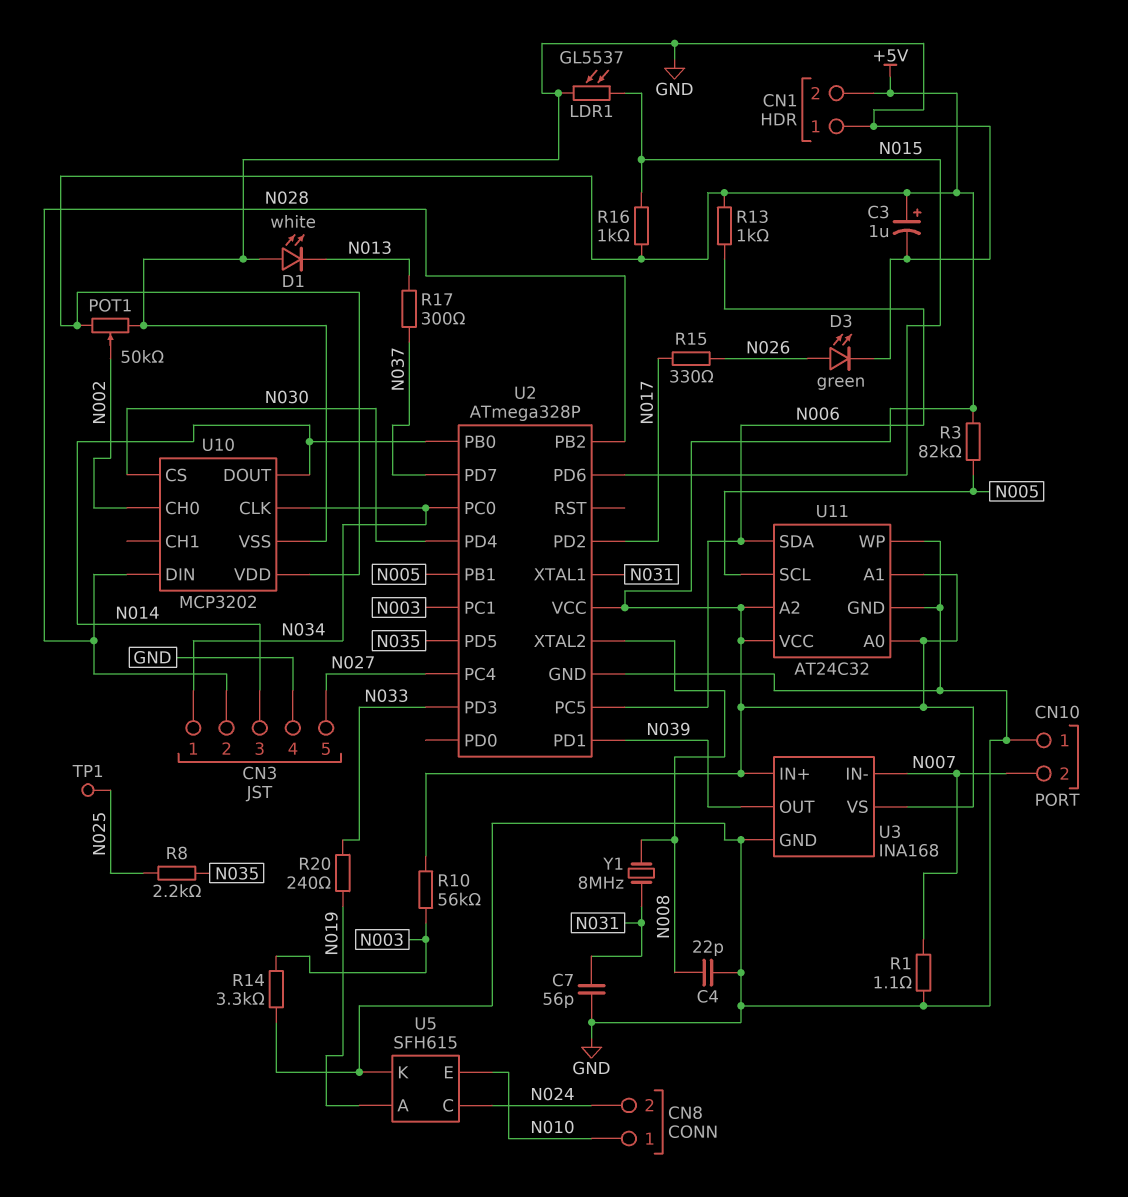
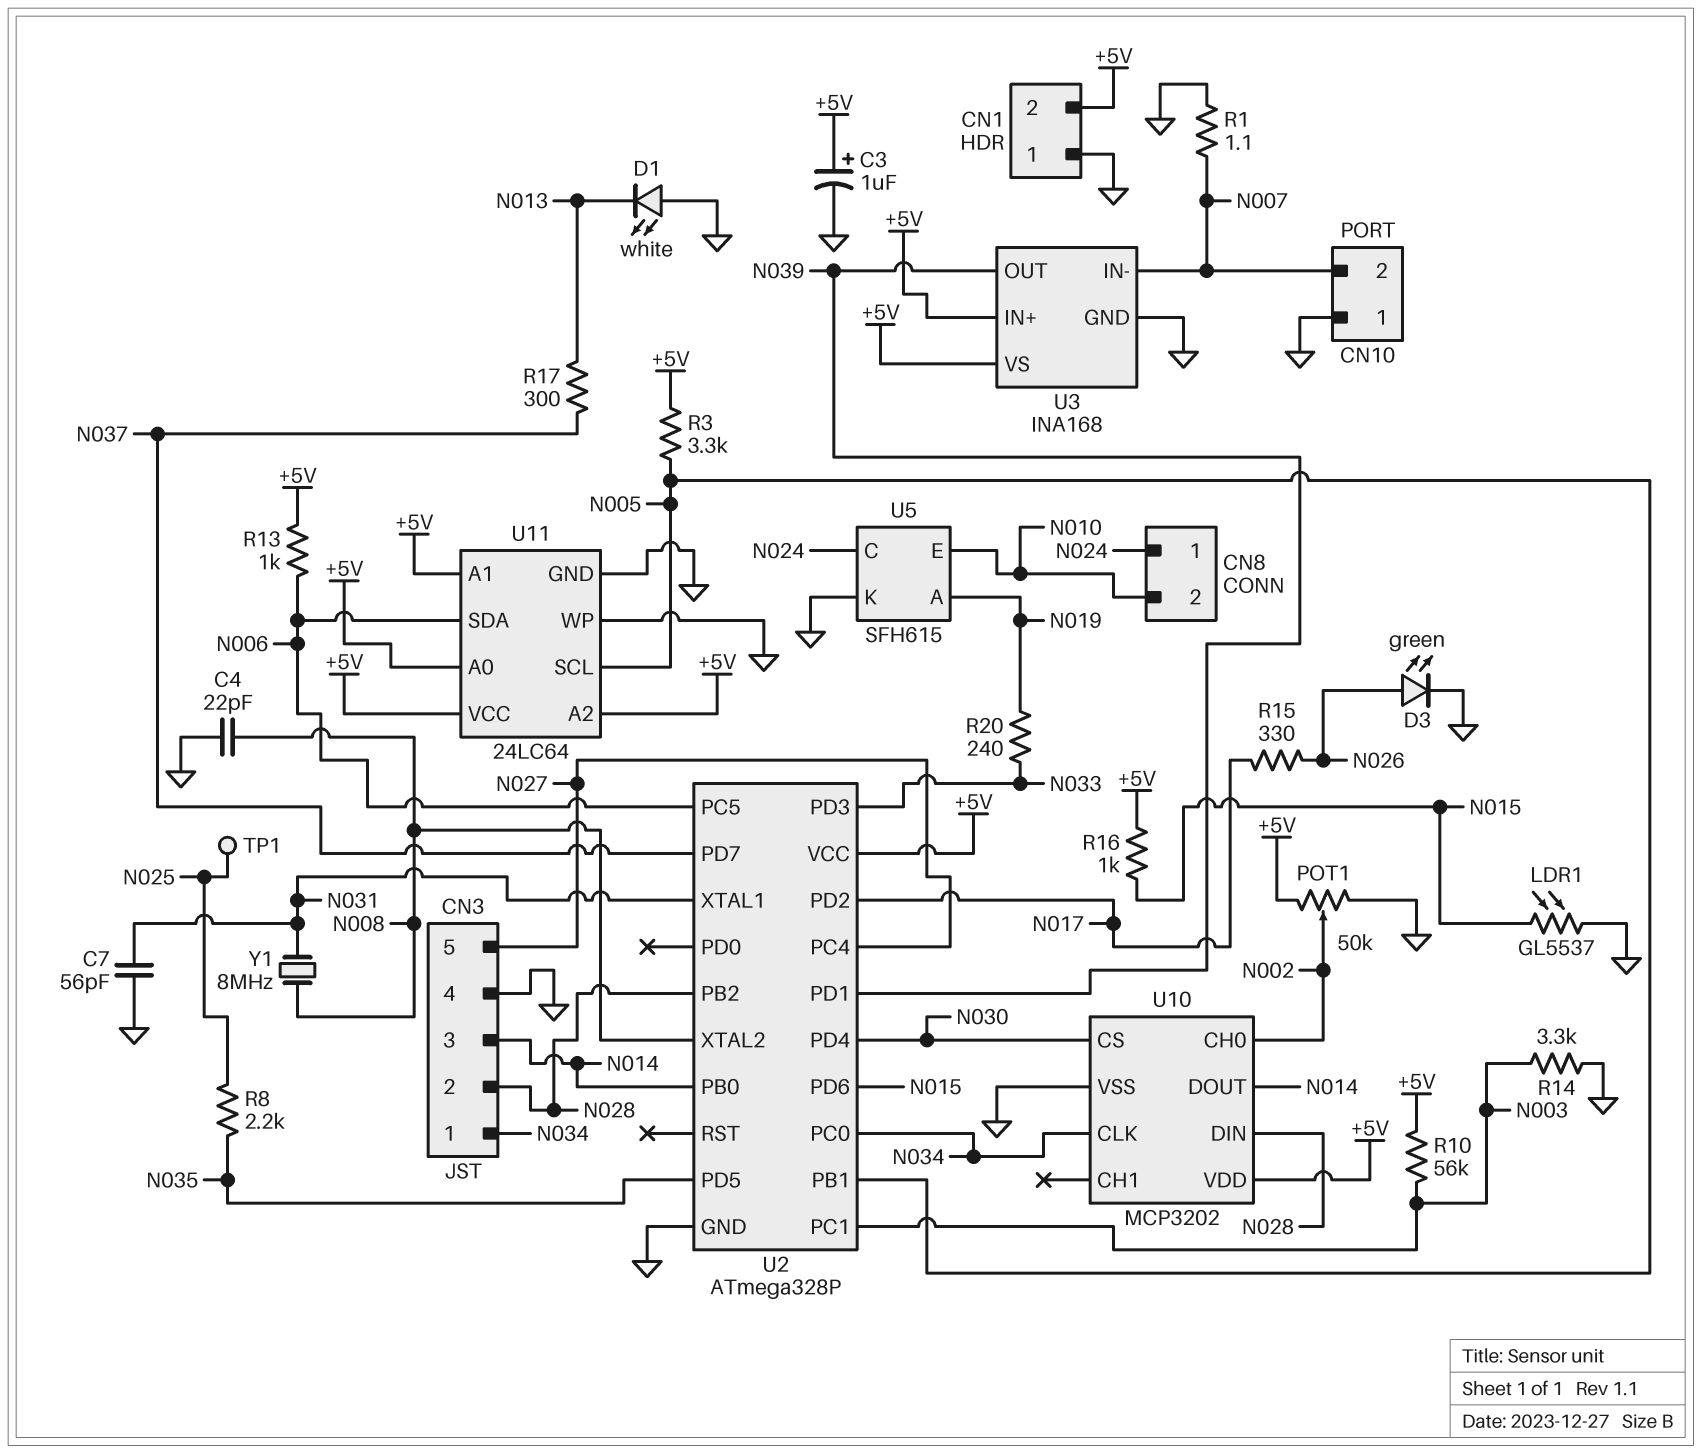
CN8 pin 1: N010 -> N024
CN8 pin 2: N024 -> N010
R3: 82k (+5V, N005) -> 3.3k (+5V, N005)
U11: AT24C32 -> 24LC64

